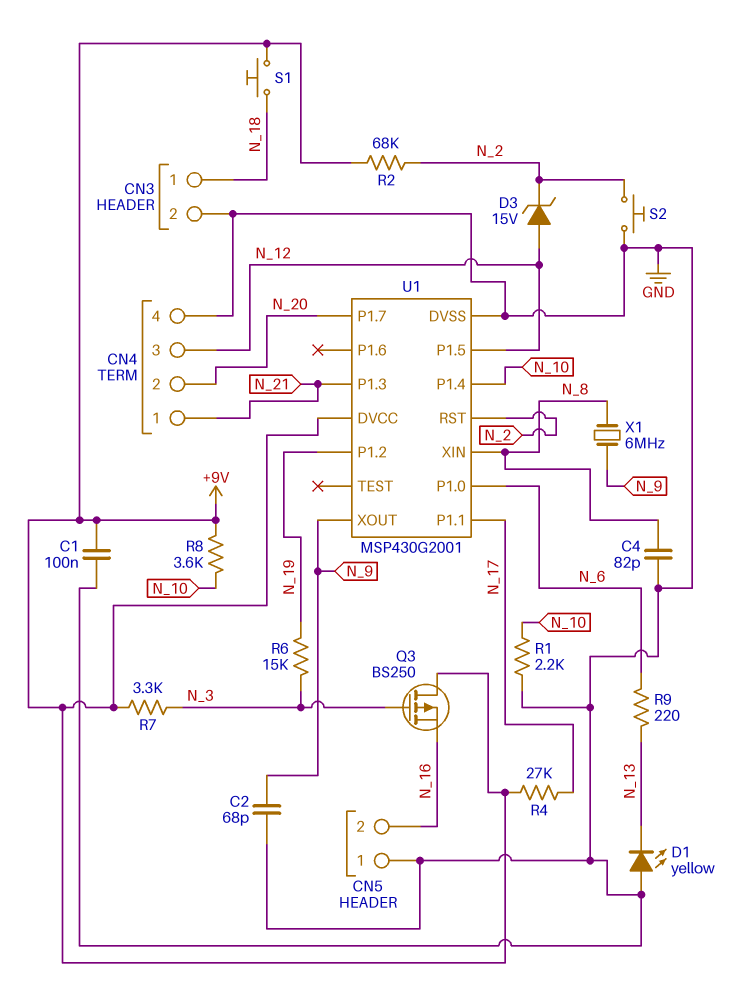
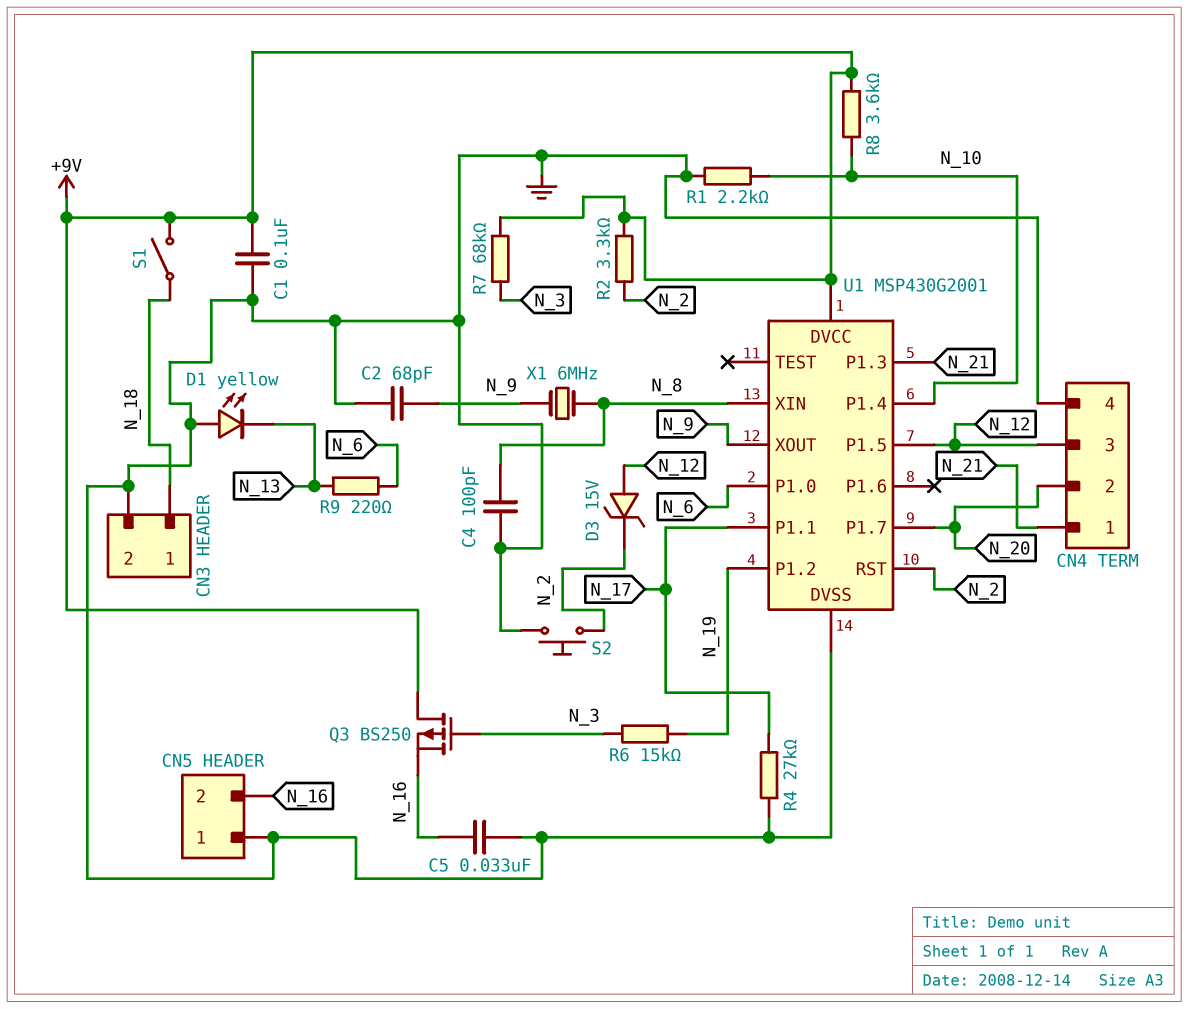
C4: 82pF (GND, N_8) -> 100pF (GND, N_8)
C5: none -> 33nF (GND, N_16)
R2: 68k (+9V, N_2) -> 3.3k (+9V, N_2)
R4: 27k (+9V, N_17) -> 27k (GND, N_17)
R7: 3.3k (+9V, N_3) -> 68k (+9V, N_3)
S1: button (+9V, N_18) -> switch (+9V, N_18)

